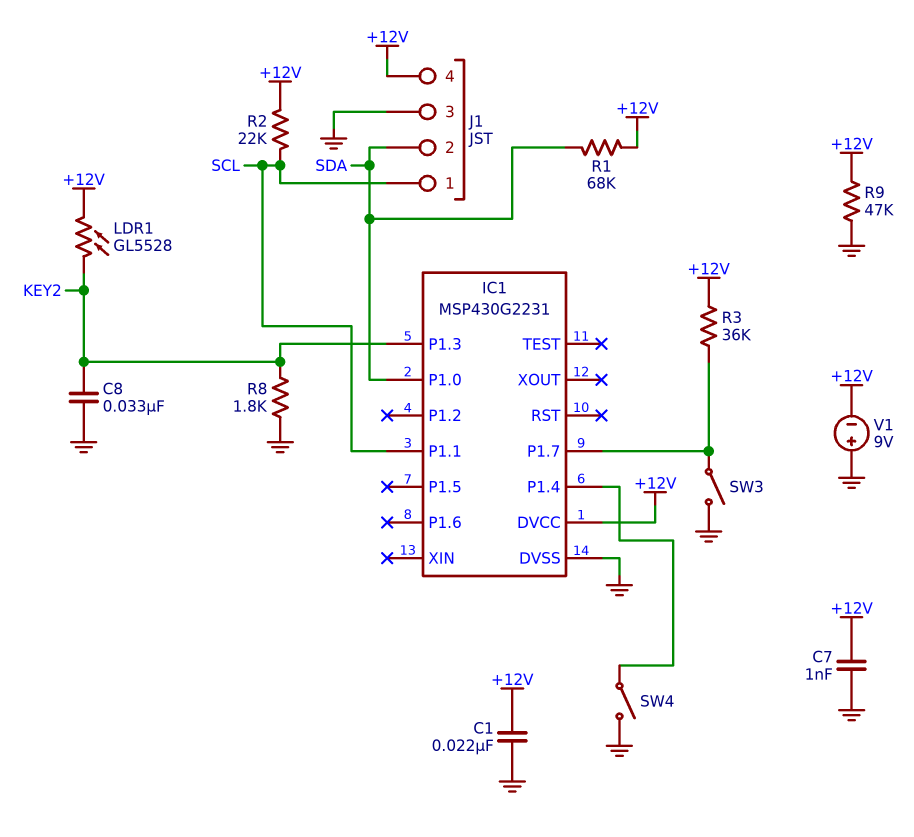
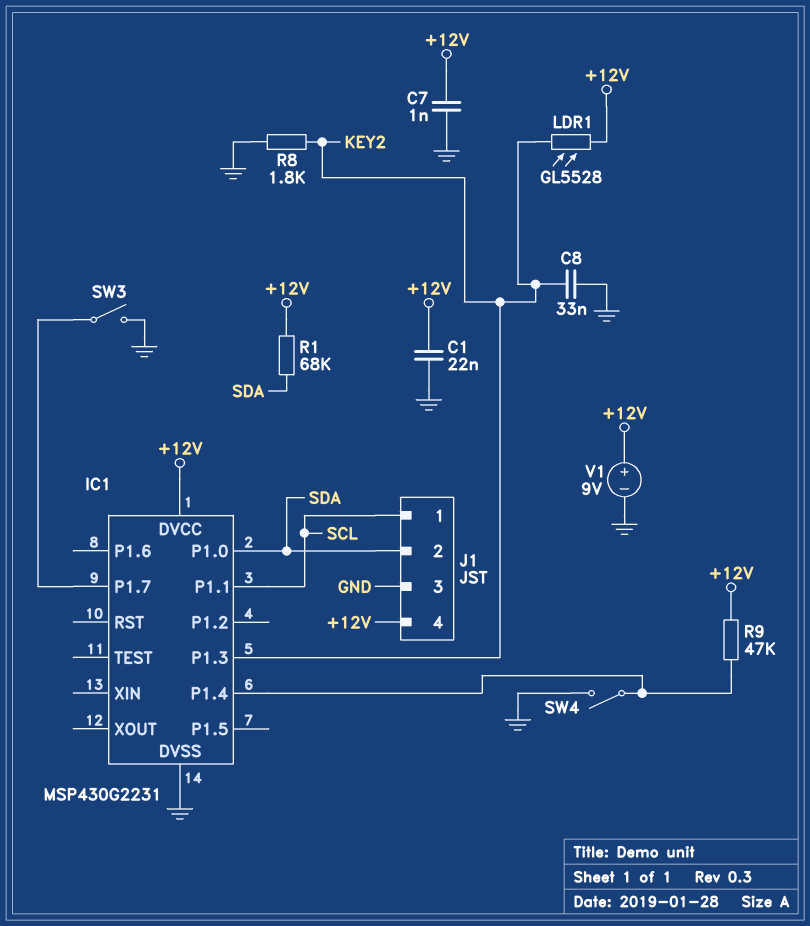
R2: 22k (+12V, SCL) -> none
R3: 36k (+12V, IC1/P1.7) -> none
R9: 47k (+12V, GND) -> 47k (+12V, IC1/P1.4)
V1: 9V (plus GND, minus +12V) -> 9V (plus +12V, minus GND)

